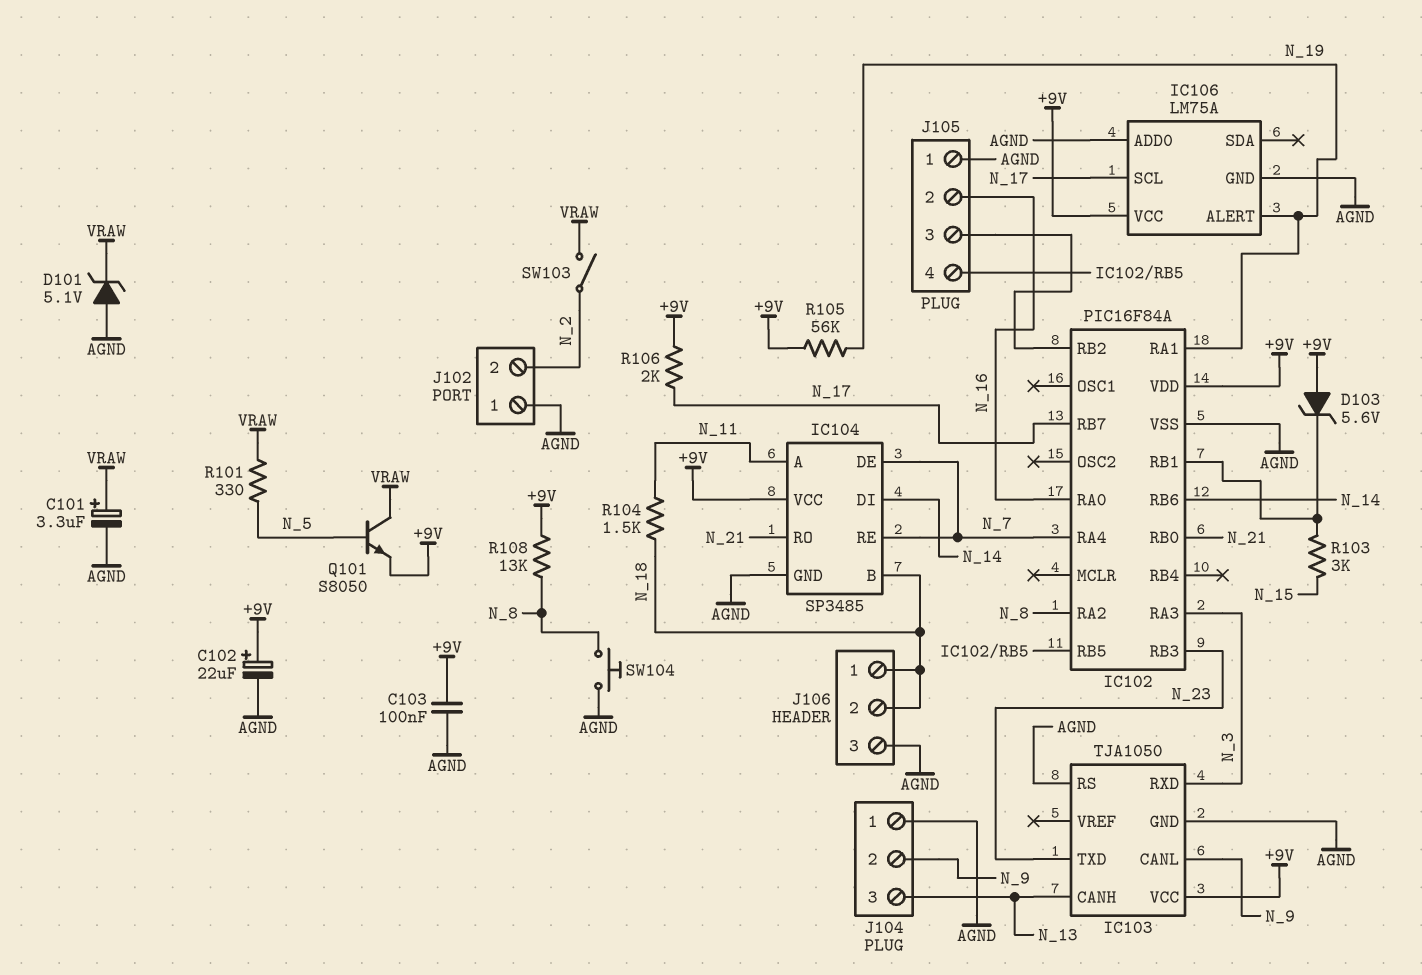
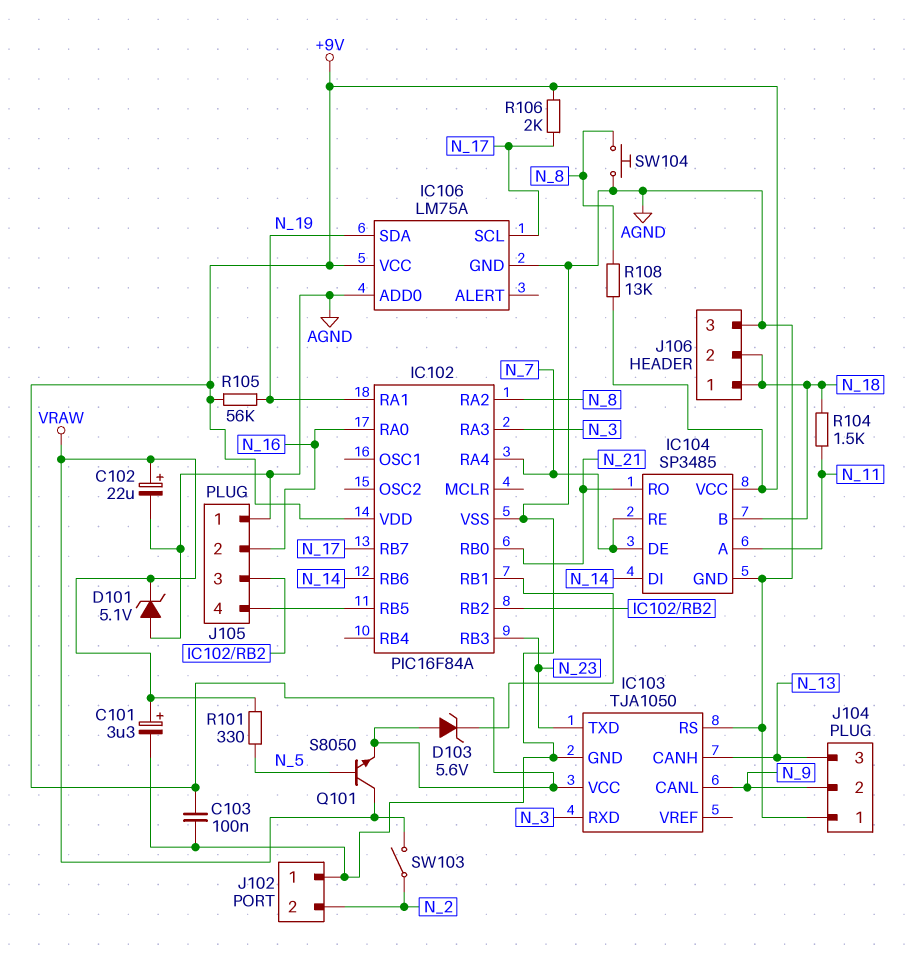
C102: 22uF (plus +9V, minus AGND) -> 22uF (plus VRAW, minus AGND)
IC106 pin ALERT: N_19 -> none
IC106 pin SDA: none -> N_19
R103: 3k (IC102/RB1, N_15) -> none

